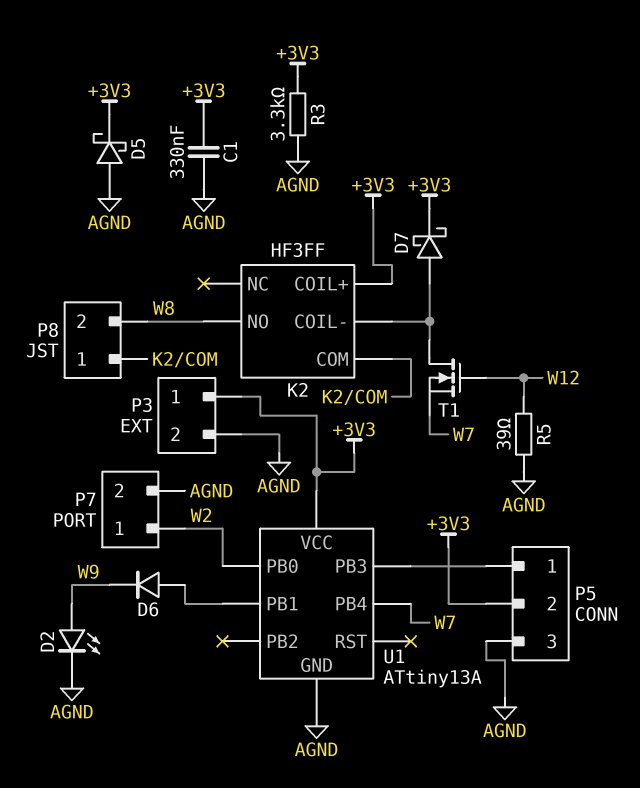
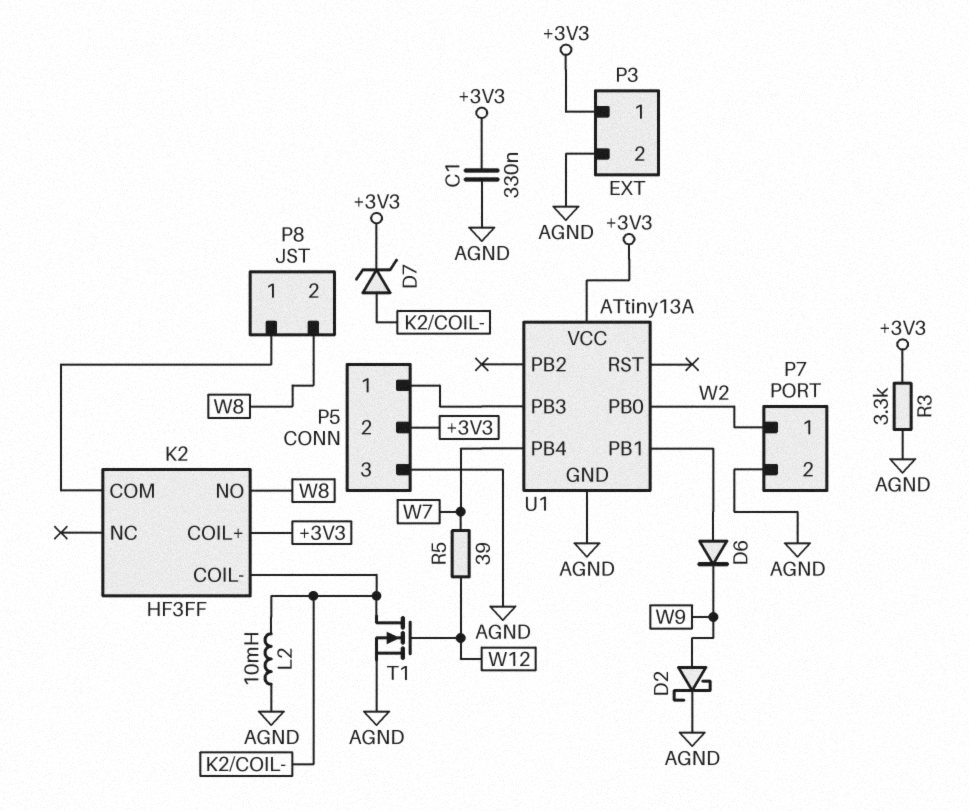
D2: LED (A W9, K AGND) -> schottky (A W9, K AGND)
D5: schottky (A AGND, K +3V3) -> none
D7: schottky (A K2/COIL-, K +3V3) -> zener (A K2/COIL-, K +3V3)
L2: none -> 10mH (AGND, K2/COIL-)
R5: 39 (AGND, W12) -> 39 (W7, W12)
T1: NMOS (G W12, D K2/COIL-, S W7) -> NMOS (G W12, D K2/COIL-, S AGND)

